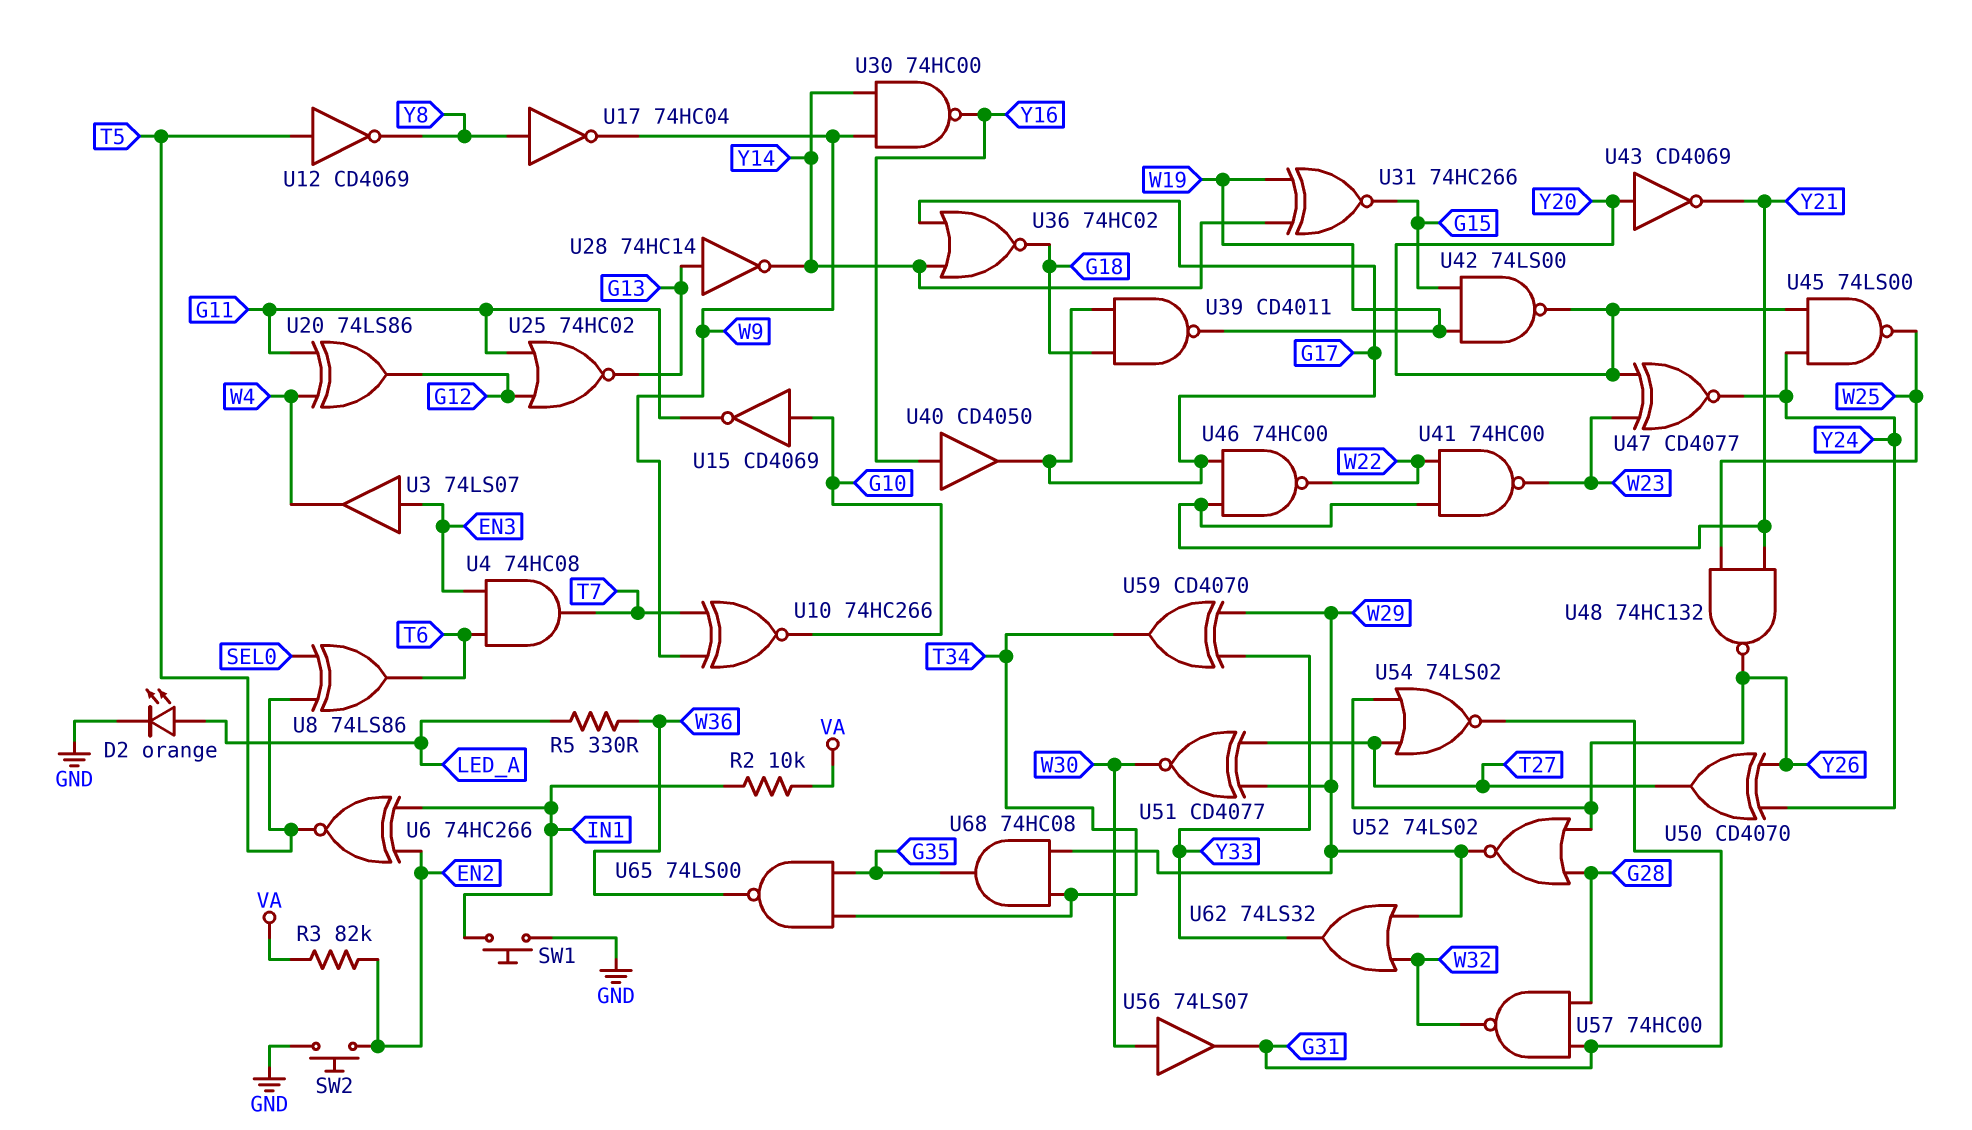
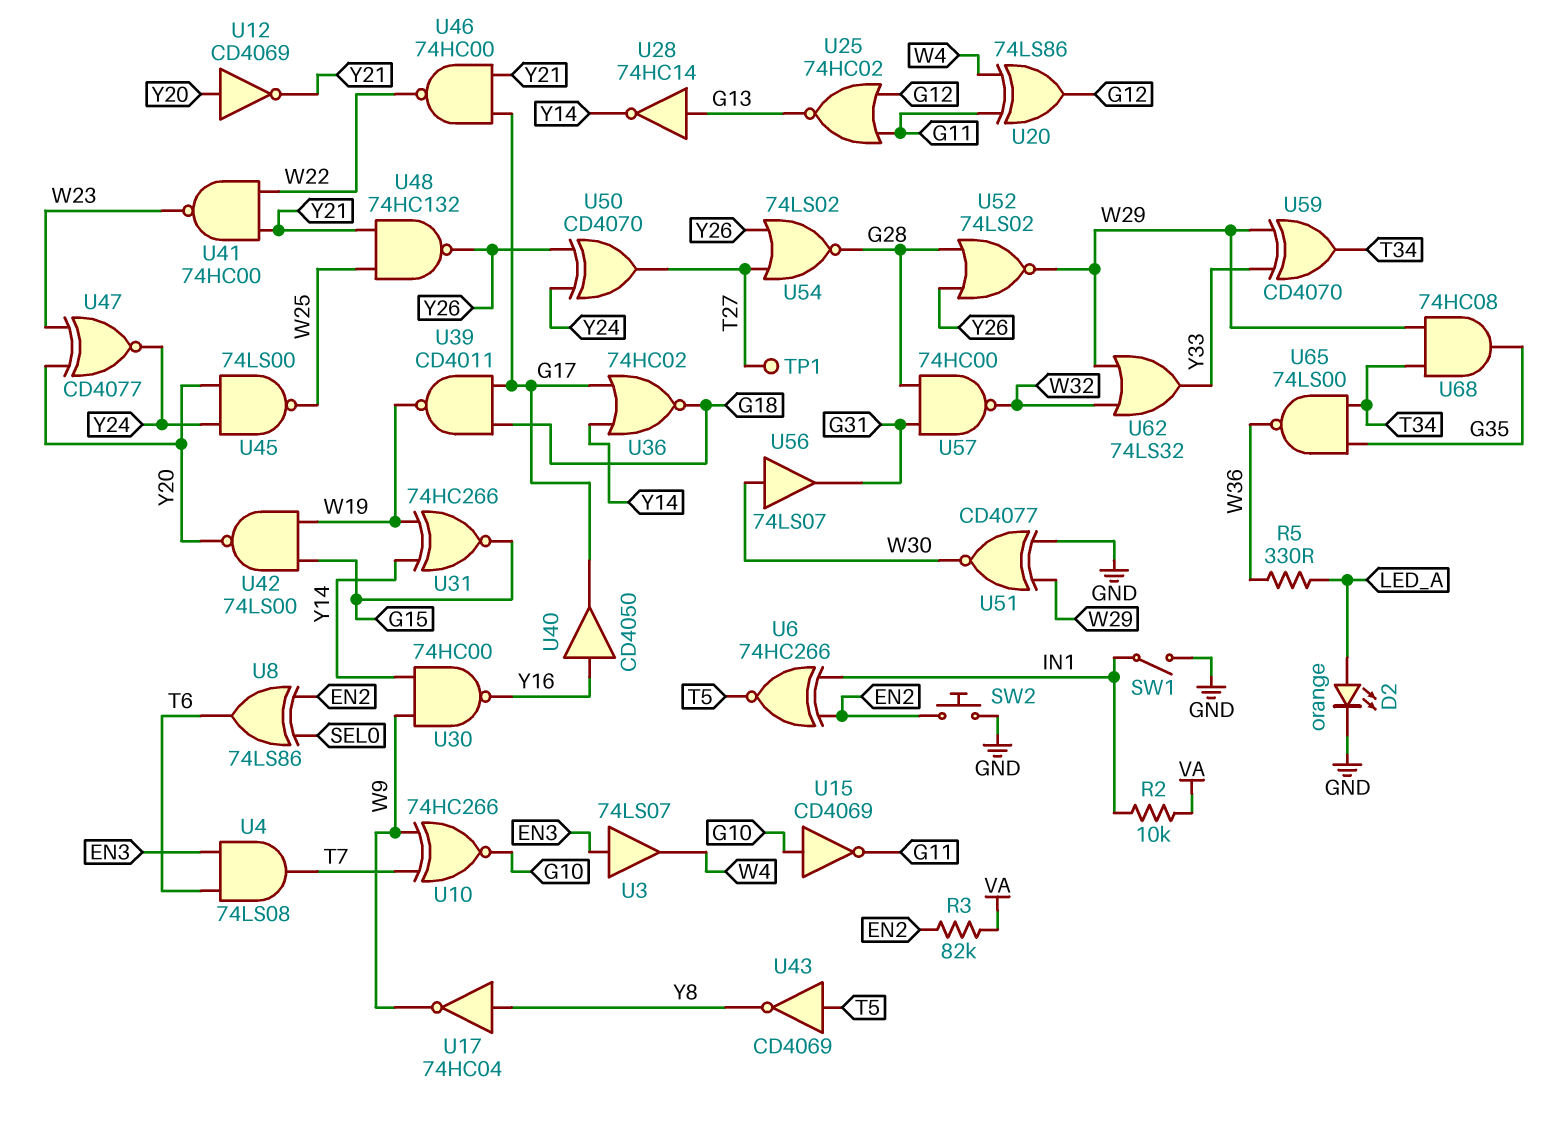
SW1: button (GND, IN1) -> switch (GND, IN1)
TP1: none -> test point (T27)
U4: AND 74HC08 (in EN3, in T6, out T7) -> AND 74LS08 (in EN3, in T6, out T7)
U8: XOR 74LS86 (in SEL0, in T5, out T6) -> XOR 74LS86 (in EN2, in SEL0, out T6)
U12: NOT CD4069 (in T5, out Y8) -> NOT CD4069 (in Y20, out Y21)
U43: NOT CD4069 (in Y20, out Y21) -> NOT CD4069 (in T5, out Y8)
U51: XNOR CD4077 (in T27, in W29, out W30) -> XNOR CD4077 (in GND, in W29, out W30)
U54: NOR 74LS02 (in T27, in Y26, out G31) -> NOR 74LS02 (in T27, in Y26, out G28)

